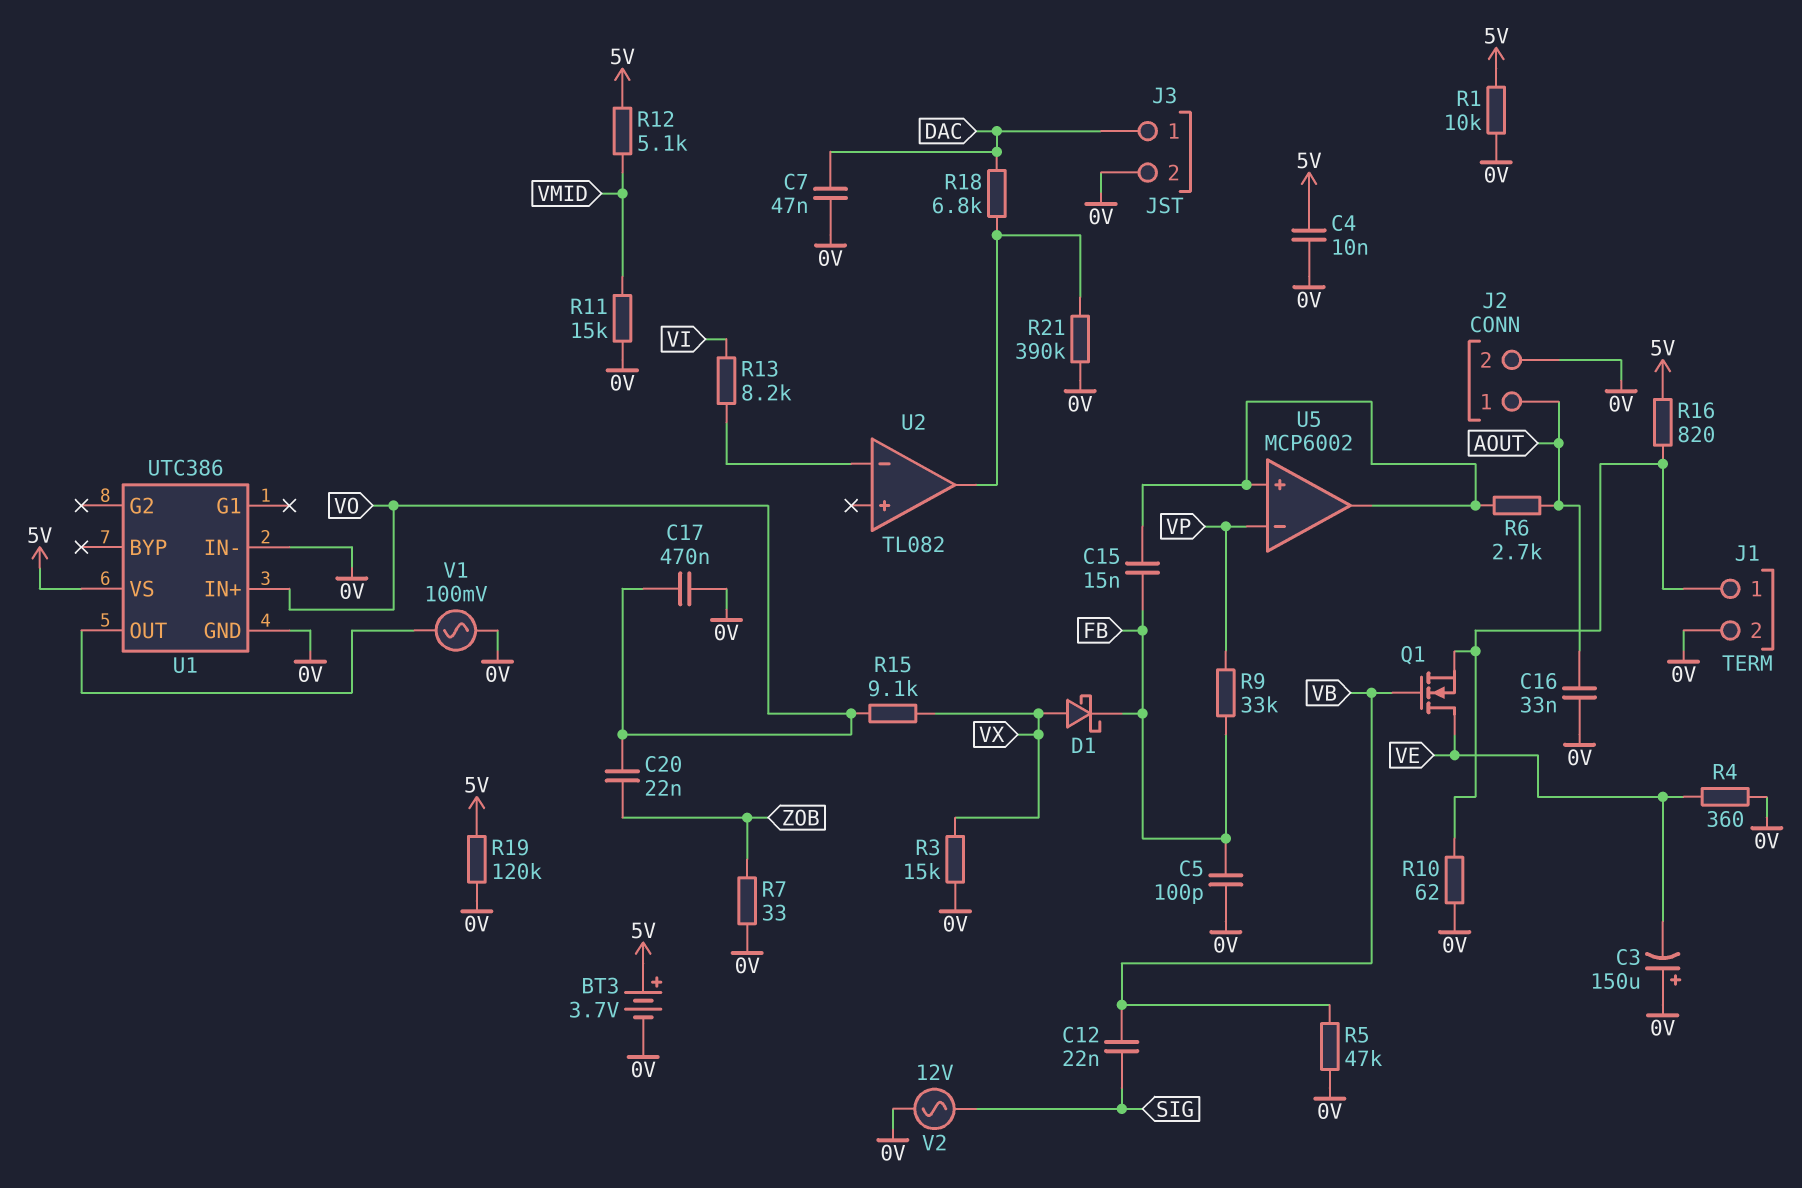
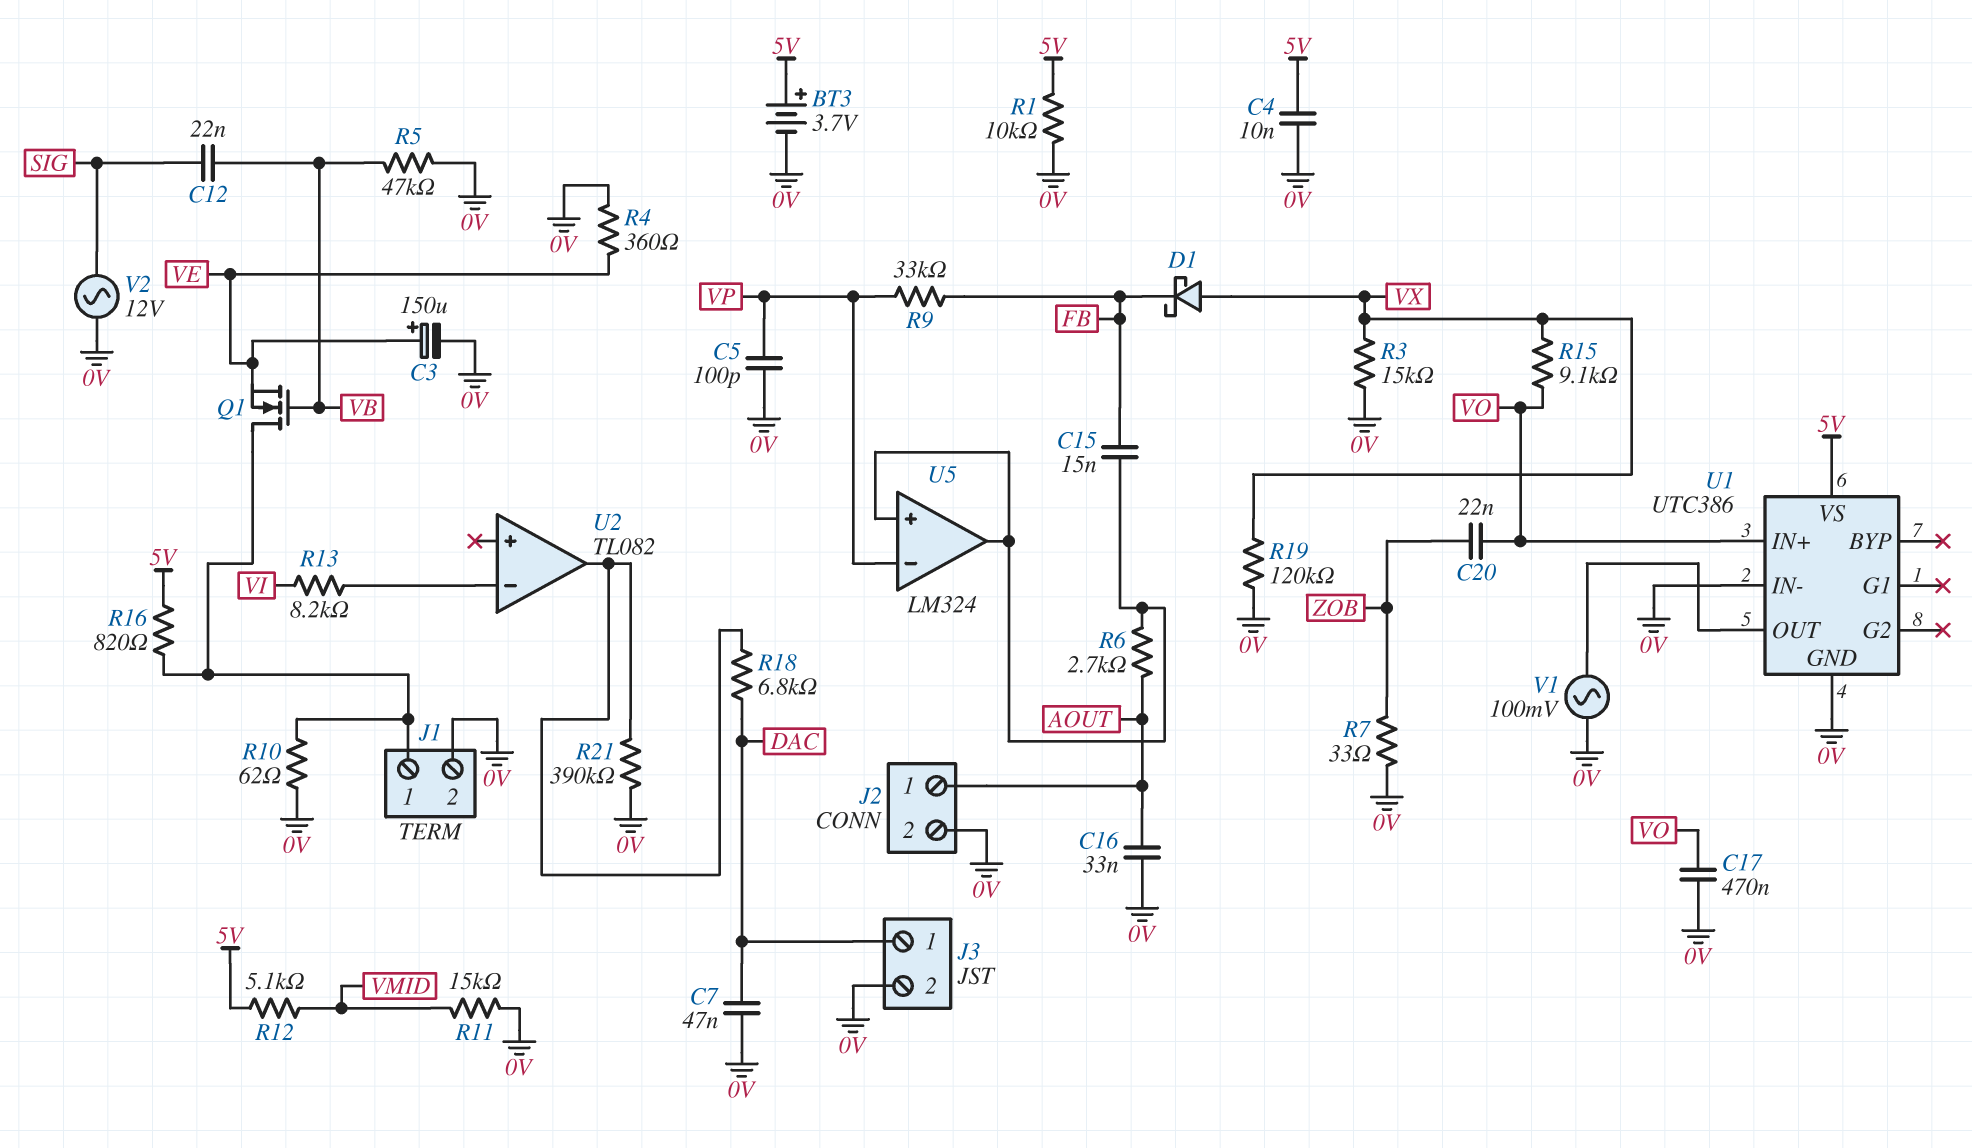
C3: 150uF (plus 0V, minus VE) -> 150uF (plus VE, minus 0V)
C5: 100pF (0V, FB) -> 100pF (0V, VP)
Q1: NMOS (G VB, D VE, S J1/1) -> NMOS (G VB, D J1/1, S VE)
R19: 120k (0V, 5V) -> 120k (0V, VX)
U5: MCP6002 -> LM324

